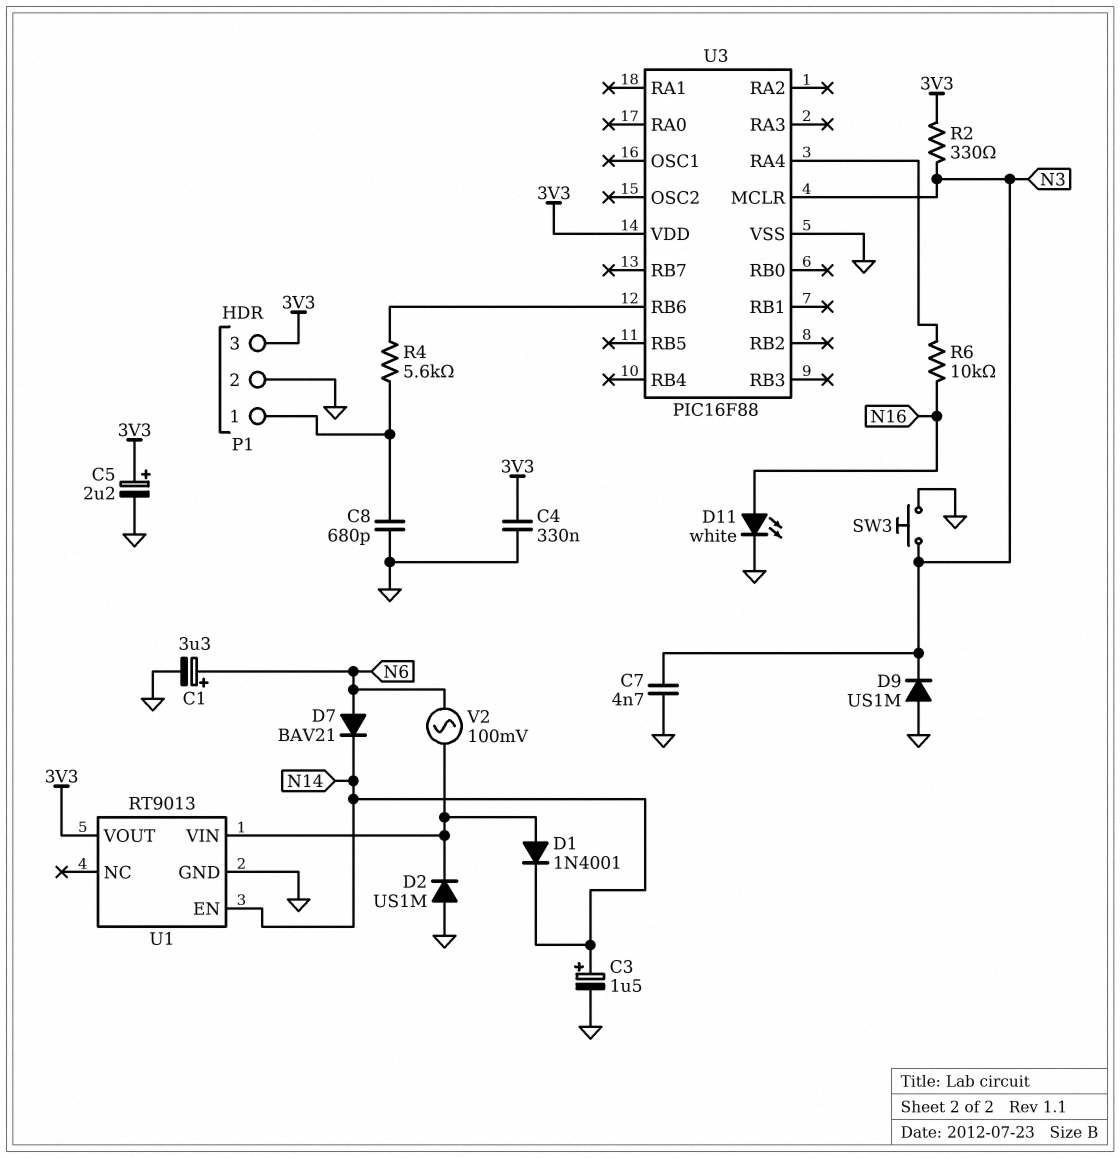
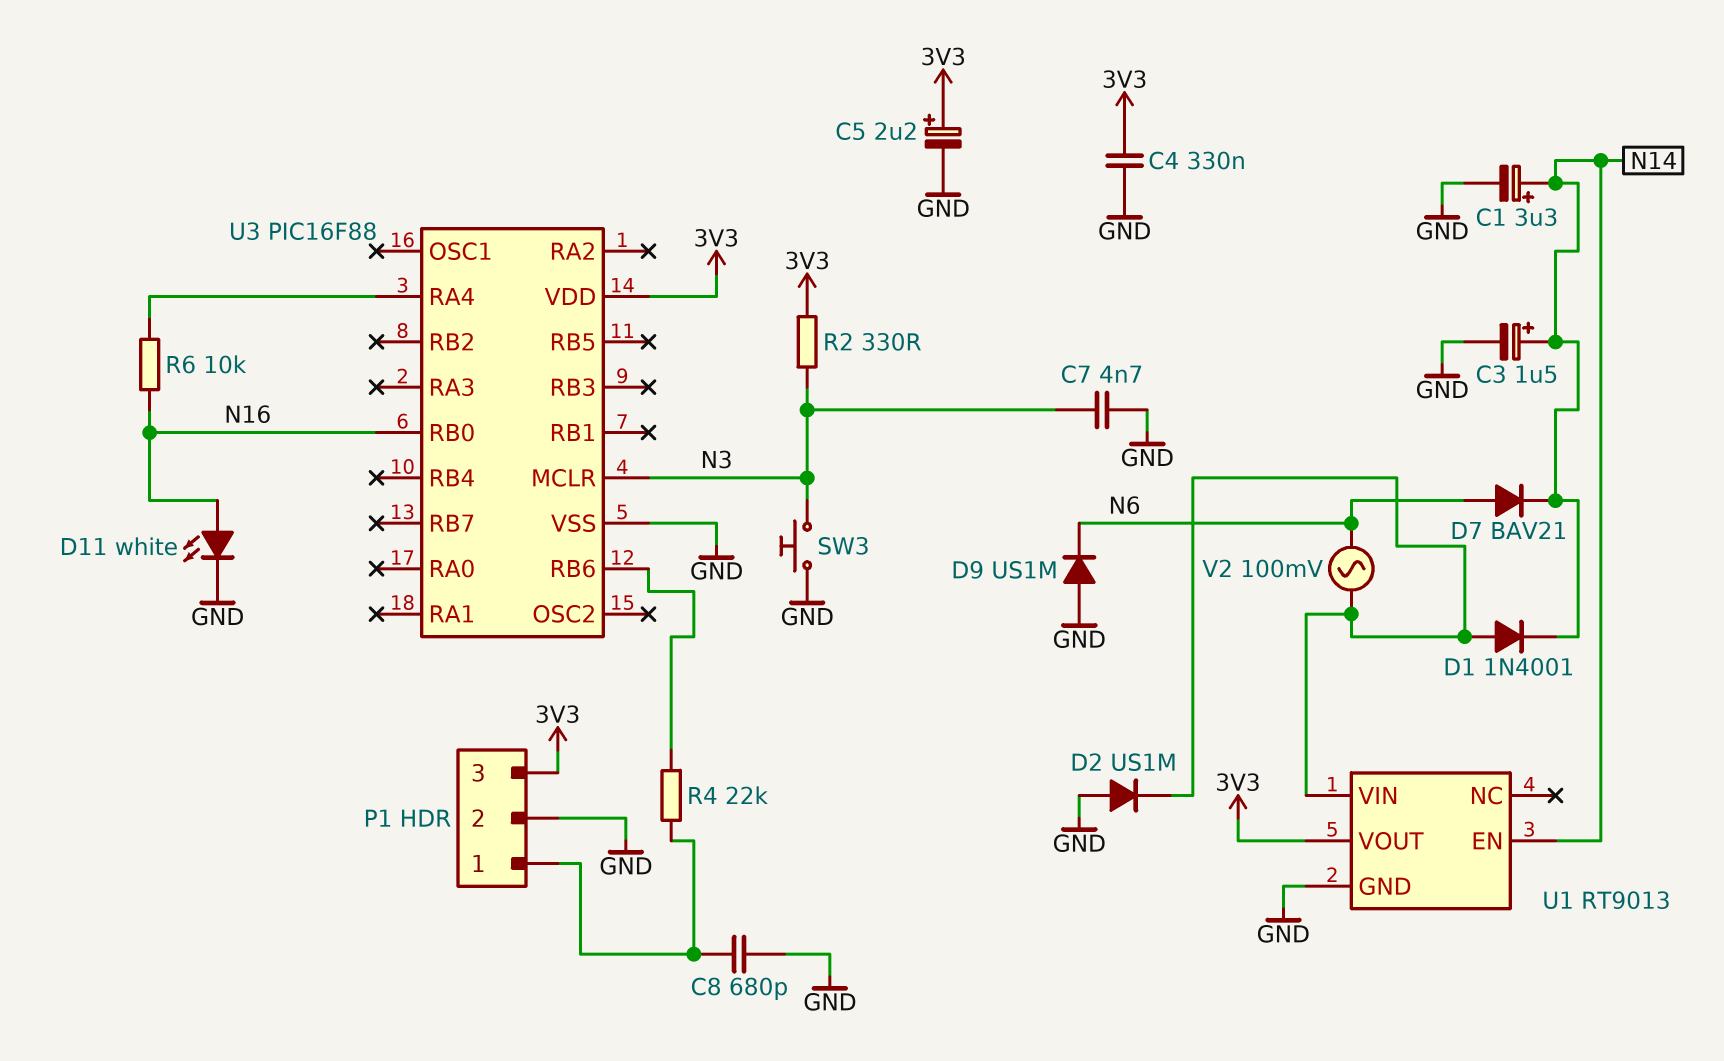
C1: 3.3uF (plus N6, minus GND) -> 3.3uF (plus N14, minus GND)
D9: diode US1M (A GND, K N3) -> diode US1M (A GND, K N6)
R4: 5.6k (P1/1, U3/RB6) -> 22k (P1/1, U3/RB6)
U3 pin RB0: none -> N16

